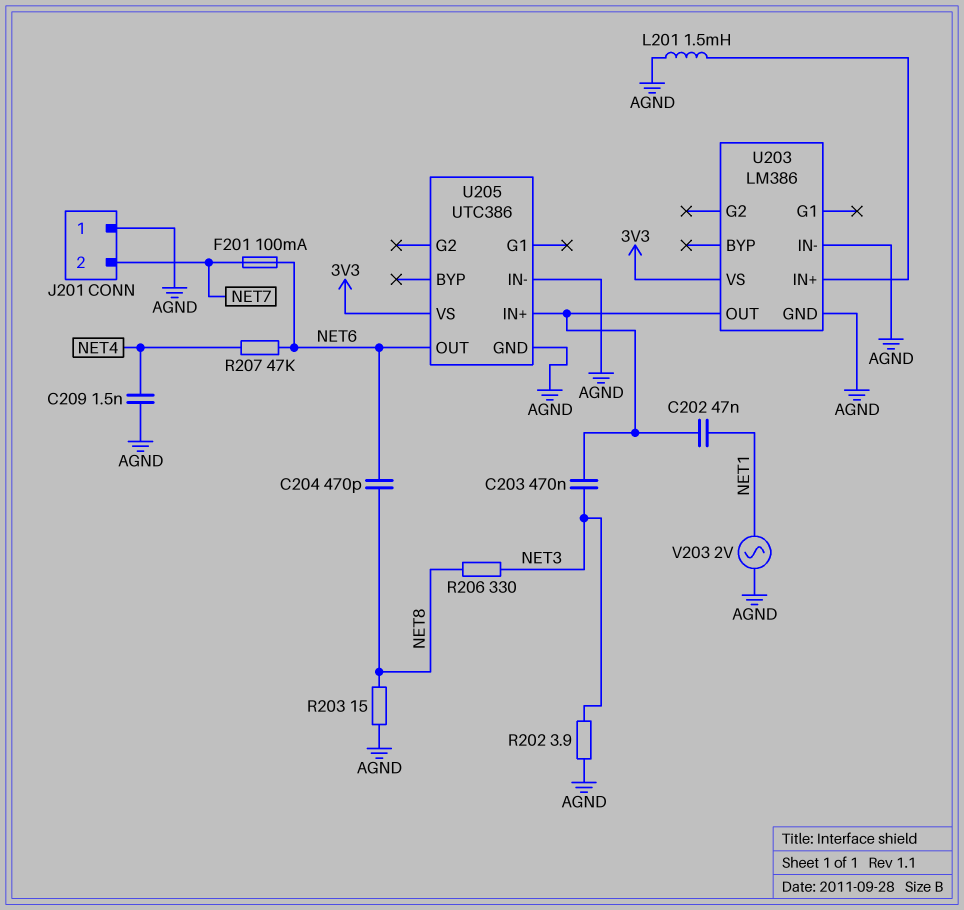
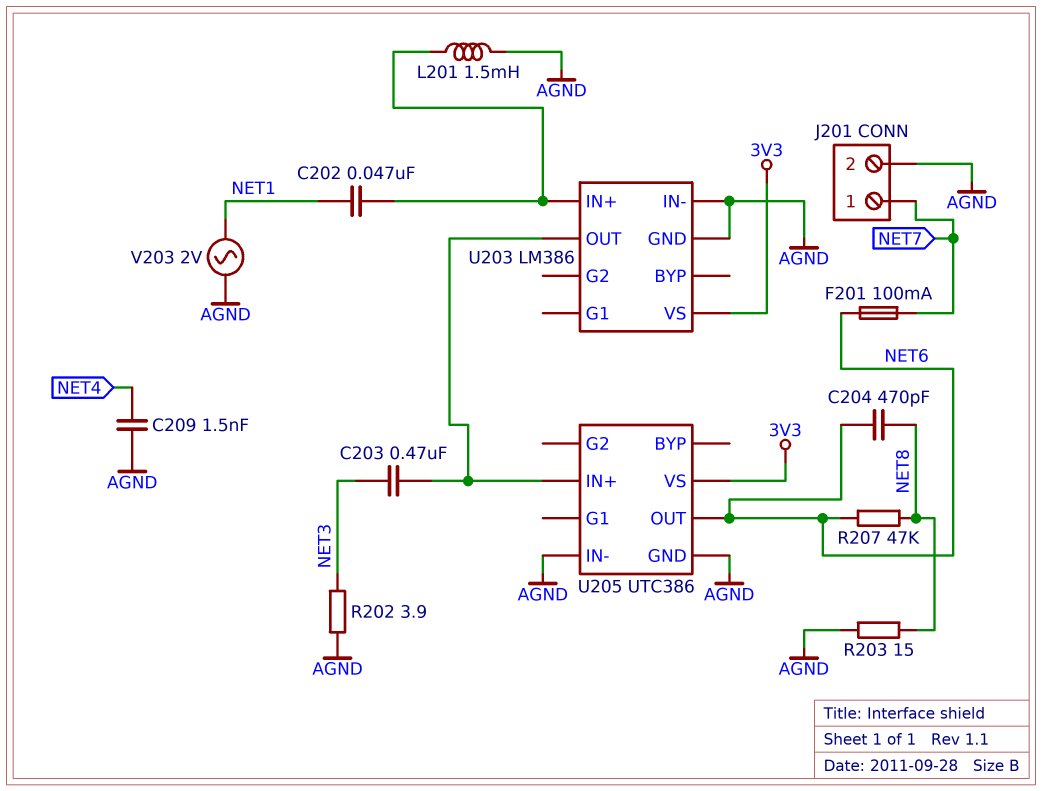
C202: 47nF (NET1, U203/OUT) -> 47nF (NET1, U203/IN+)
J201 pin 1: AGND -> NET7
J201 pin 2: NET7 -> AGND
R206: 330 (NET3, NET8) -> none
R207: 47k (NET4, NET6) -> 47k (NET6, NET8)

